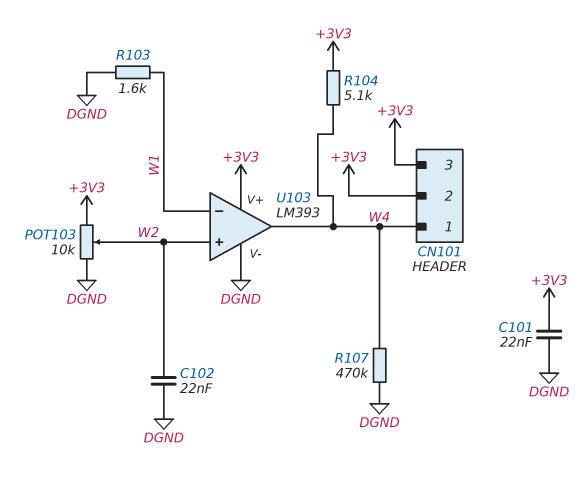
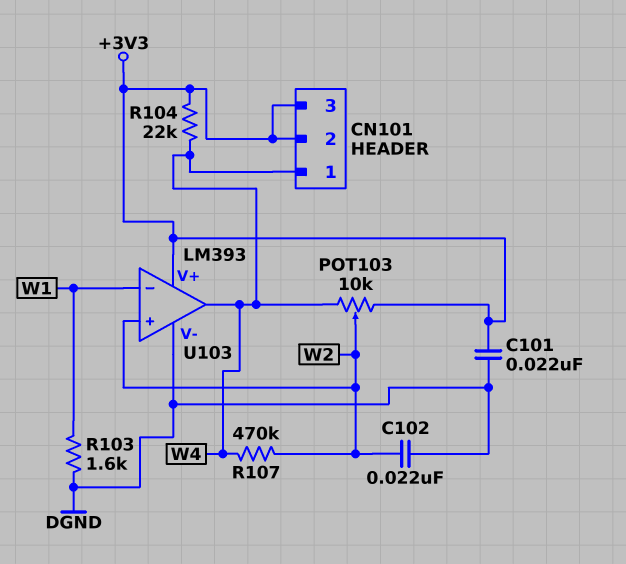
POT103: 10k (+3V3, DGND, wiper W2) -> 10k (+3V3, W4, wiper W2)
R104: 5.1k (+3V3, W4) -> 22k (+3V3, W4)
R107: 470k (DGND, W4) -> 470k (W2, W4)

